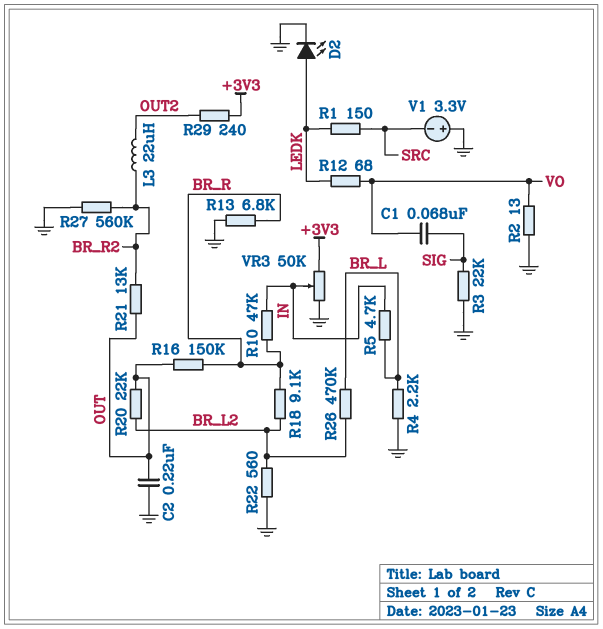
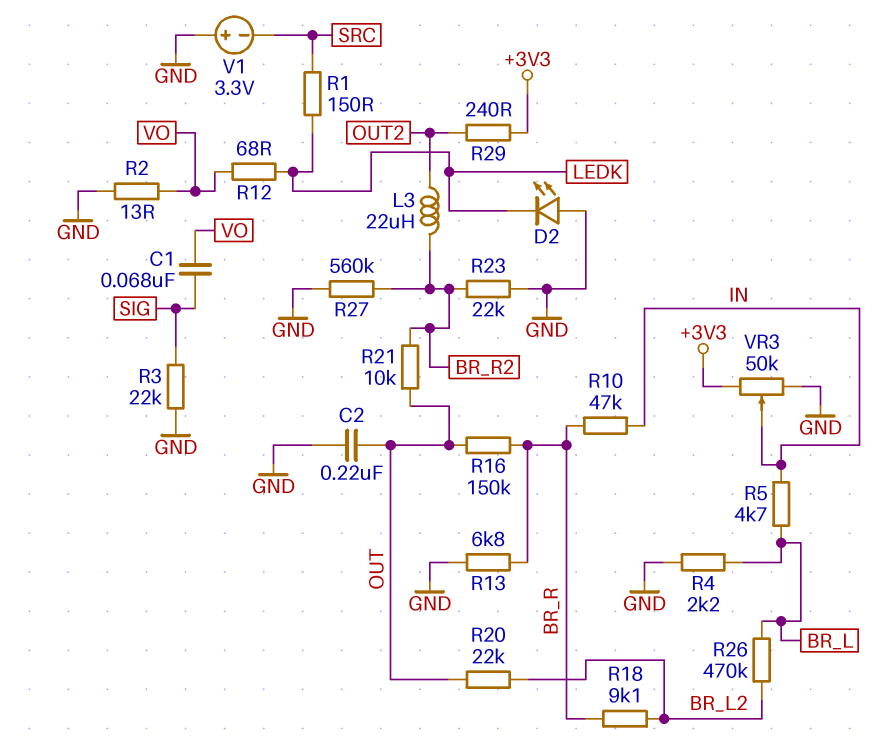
D2: LED (A LEDK, K GND) -> LED (A GND, K LEDK)
R21: 13k (BR_R2, OUT) -> 10k (BR_R2, OUT)
R22: 560 (BR_L2, GND) -> none
R23: none -> 22k (BR_R2, GND)

